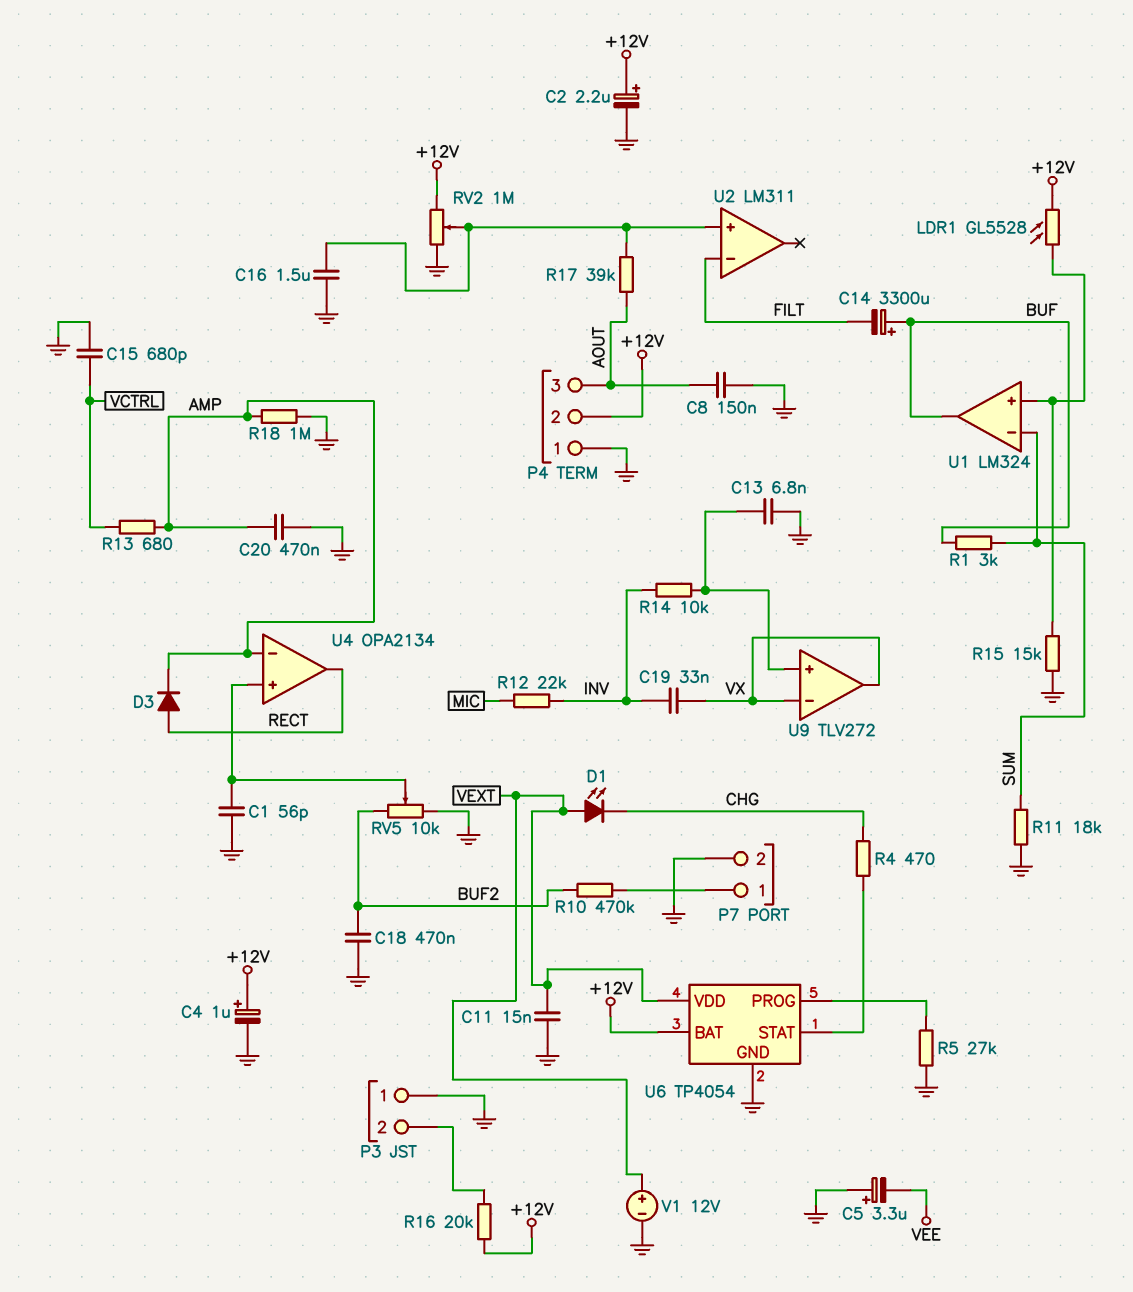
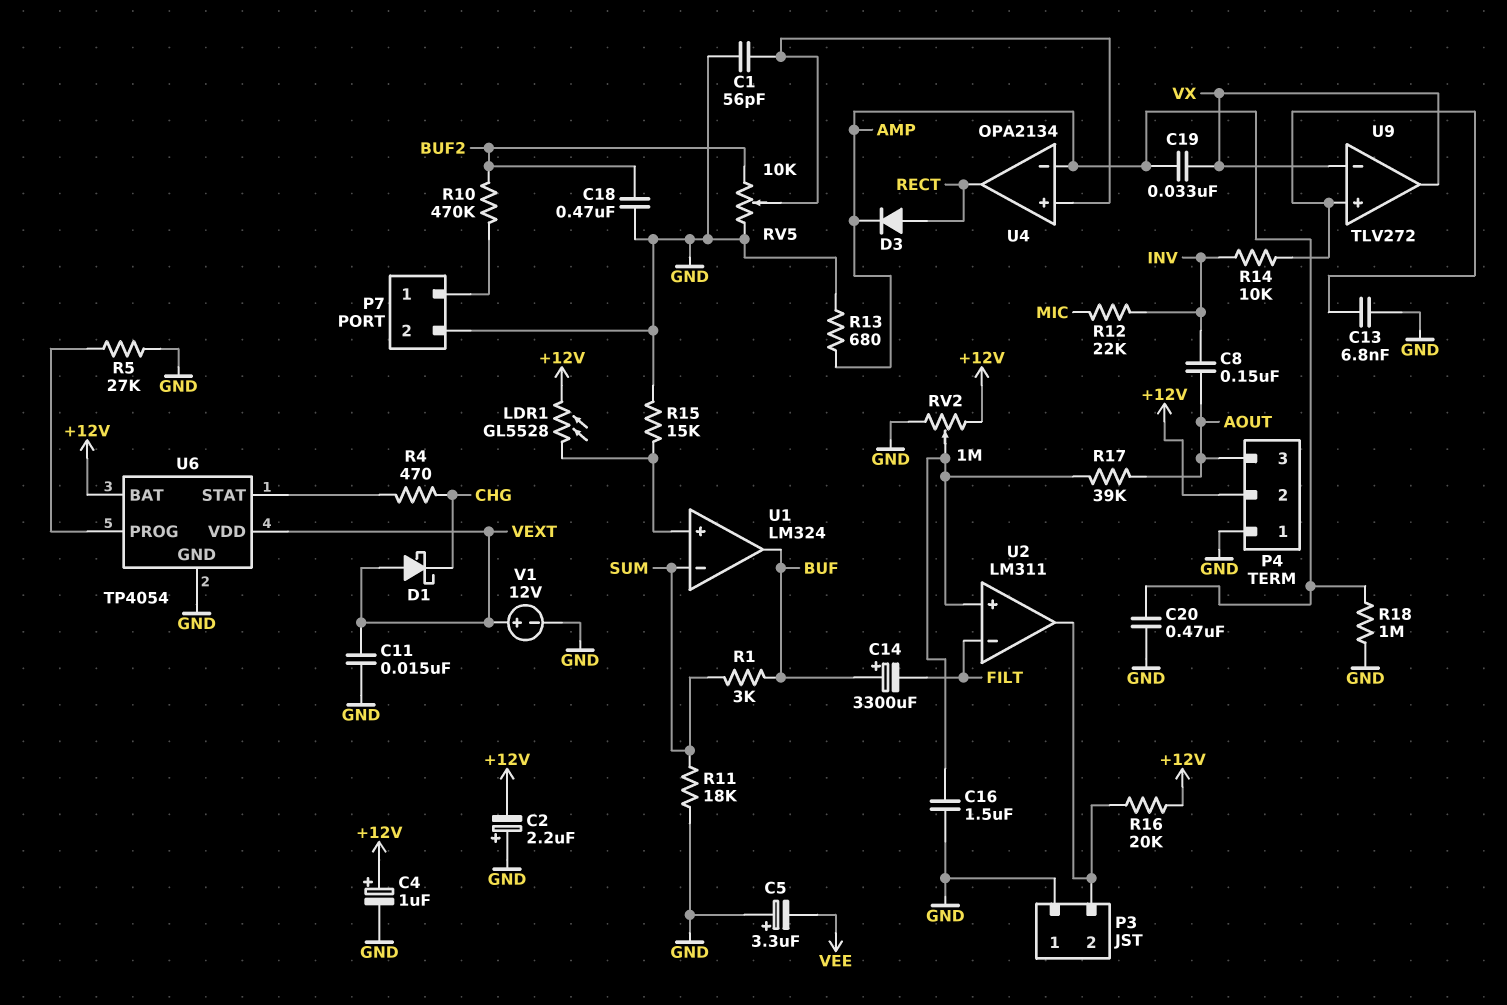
C2: 2.2uF (plus +12V, minus GND) -> 2.2uF (plus GND, minus +12V)
C8: 150nF (AOUT, GND) -> 150nF (AOUT, INV)
C15: 680pF (GND, VCTRL) -> none
C19: 33nF (INV, VX) -> 33nF (AMP, VX)
D1: LED (A VEXT, K CHG) -> schottky (A VEXT, K CHG)
R13: 680 (AMP, VCTRL) -> 680 (AMP, GND)
U2 pin out: none -> P3/2

